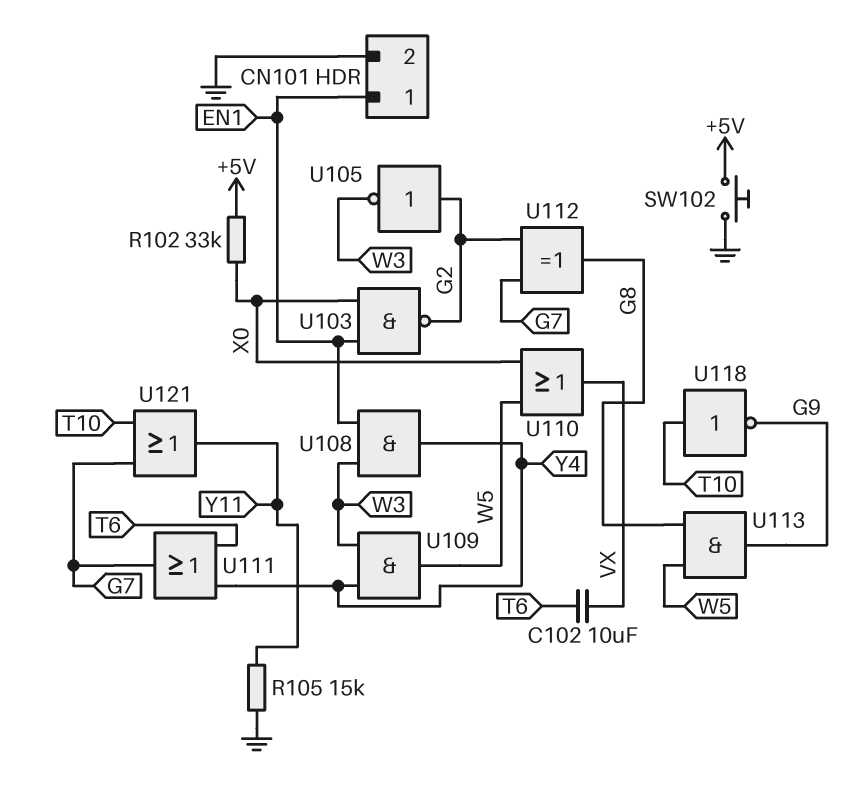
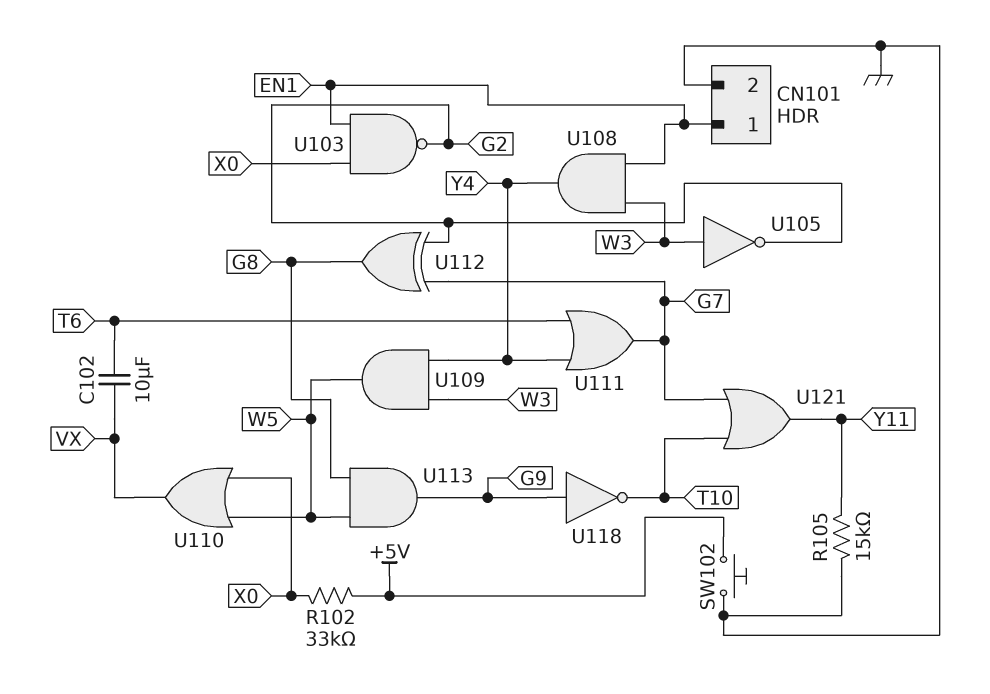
U105: NOT (in G2, out W3) -> NOT (in W3, out G2)
U118: NOT (in T10, out G9) -> NOT (in G9, out T10)

